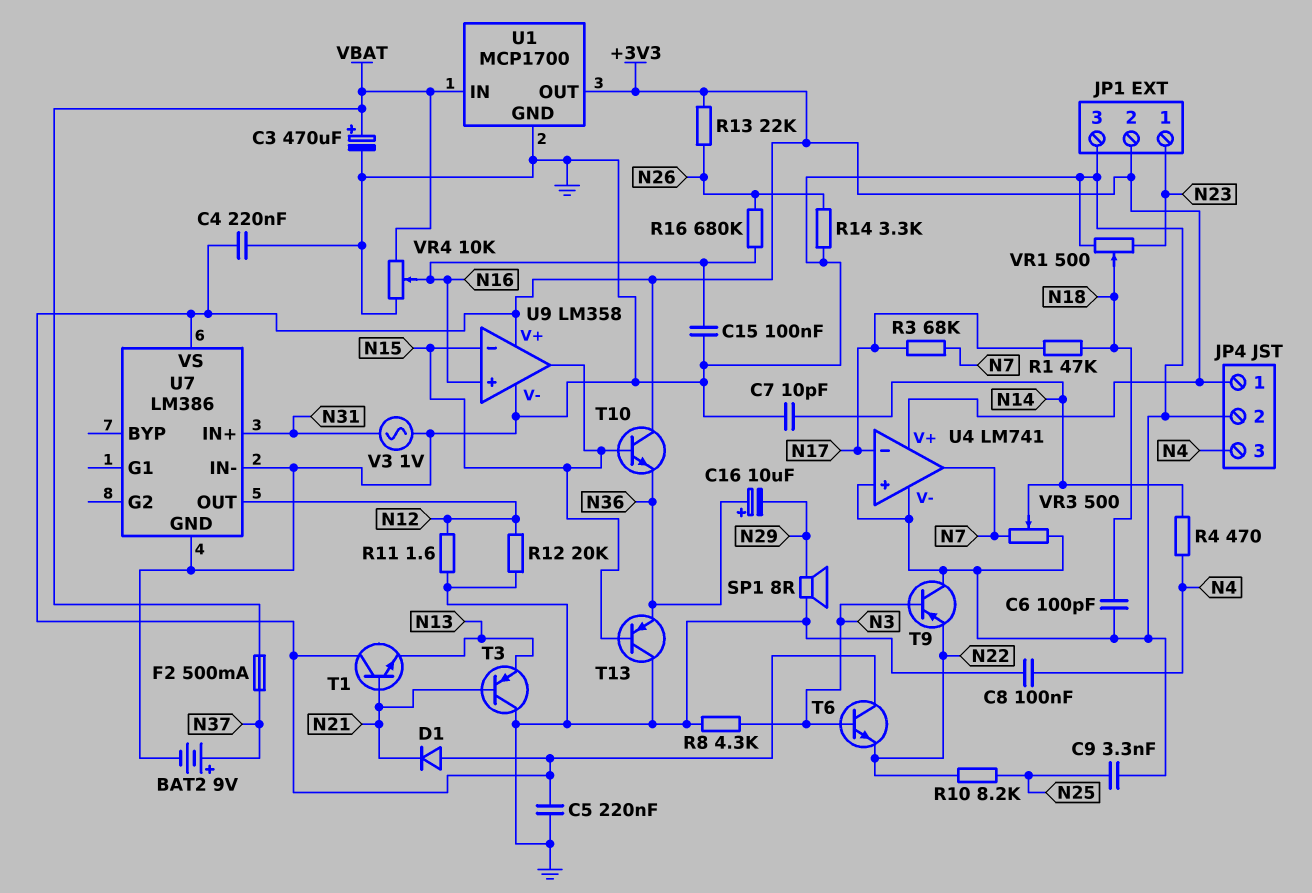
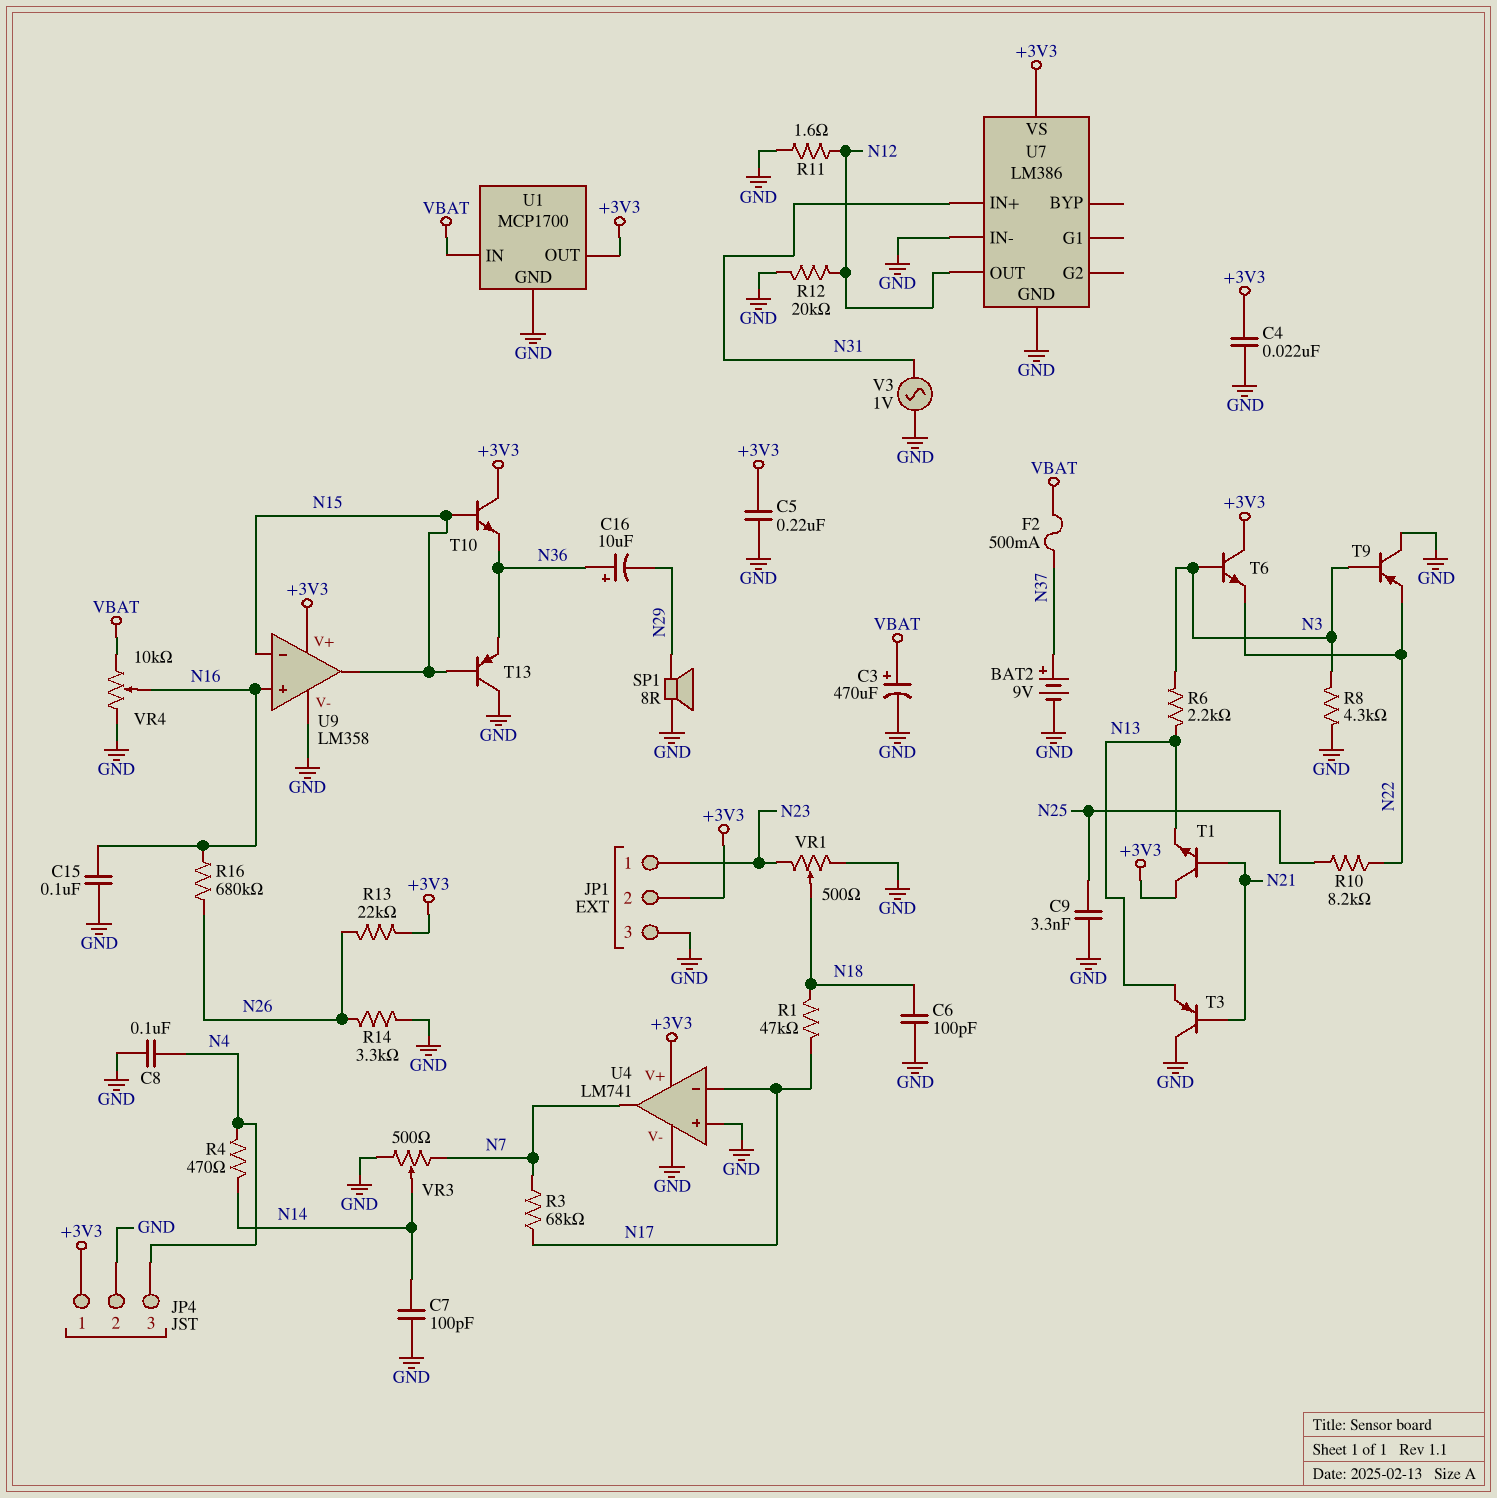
C4: 220nF (+3V3, GND) -> 22nF (+3V3, GND)
C7: 10pF (GND, N14) -> 100pF (GND, N14)
D1: diode (A +3V3, K N21) -> none
R6: none -> 2.2k (N3, N13)

